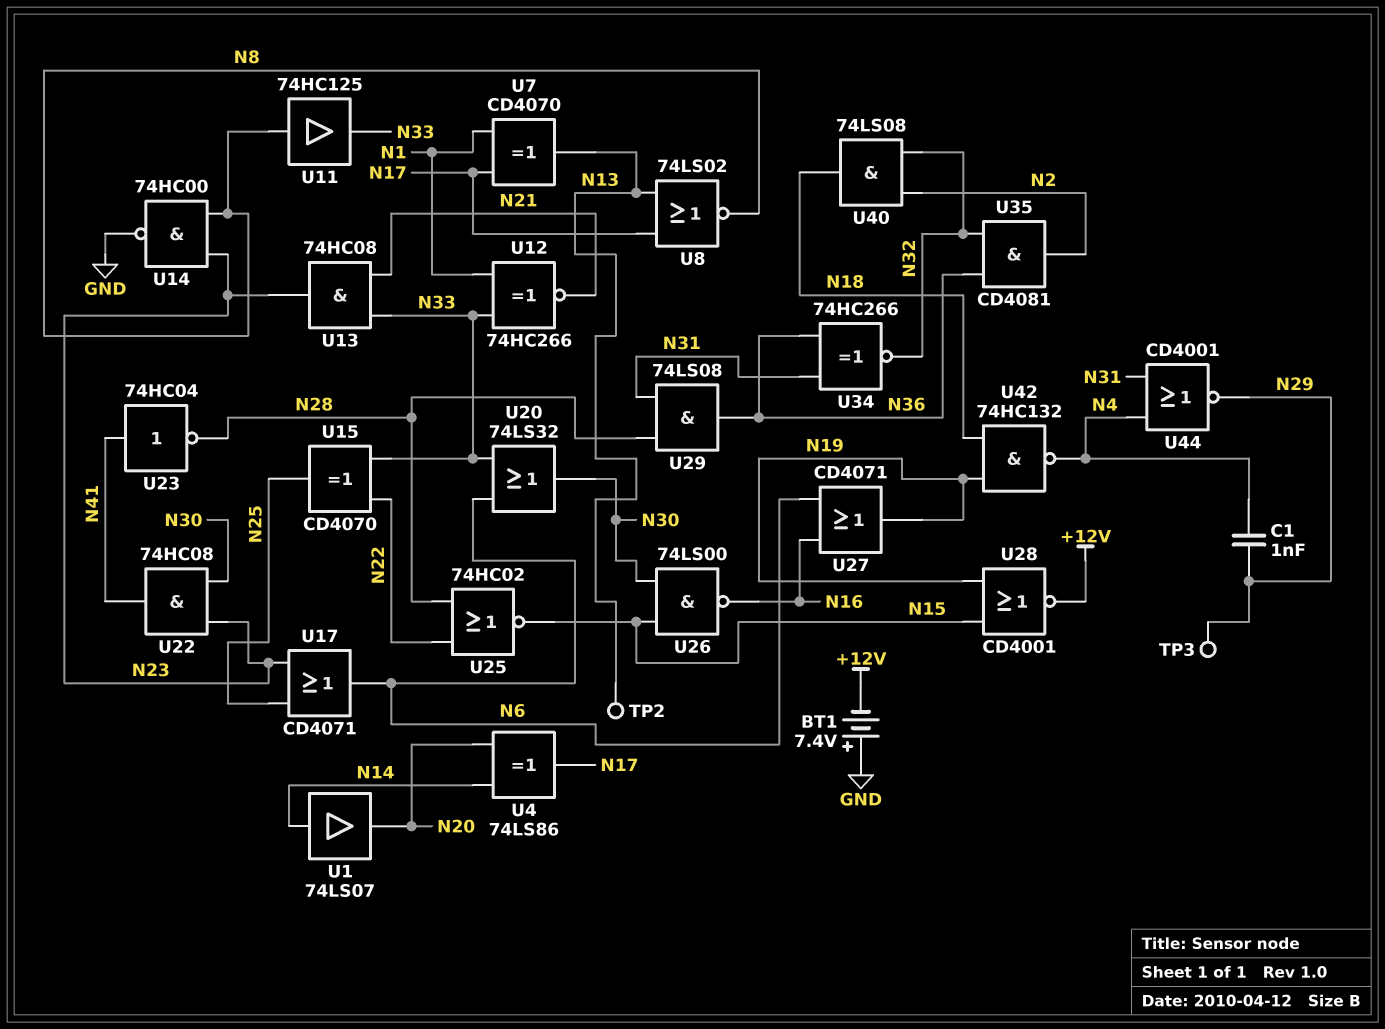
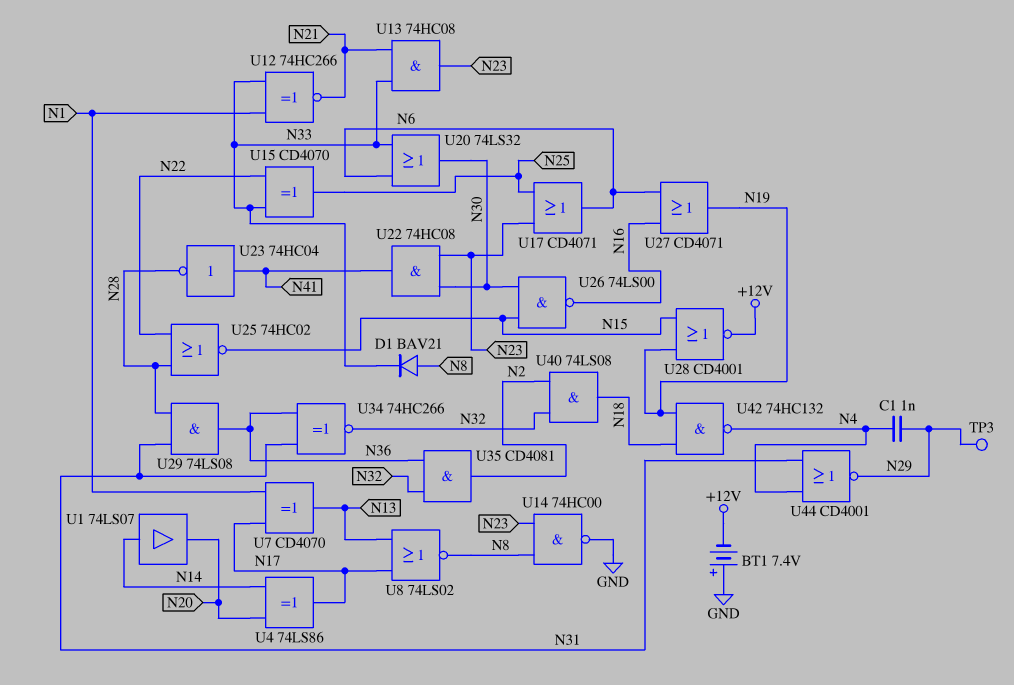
D1: none -> diode BAV21 (A N8, K N33)
TP2: test point (N13) -> none
U11: buffer 74HC125 (in N8, out N33) -> none

